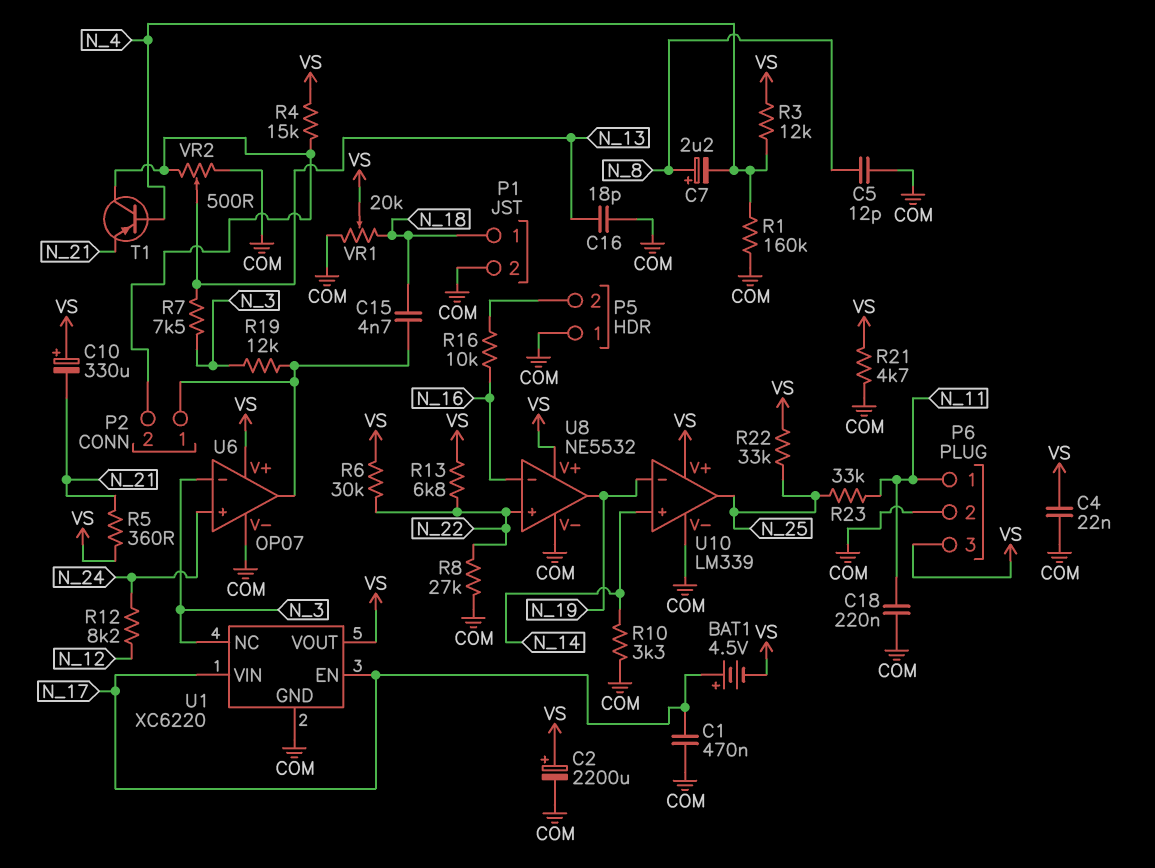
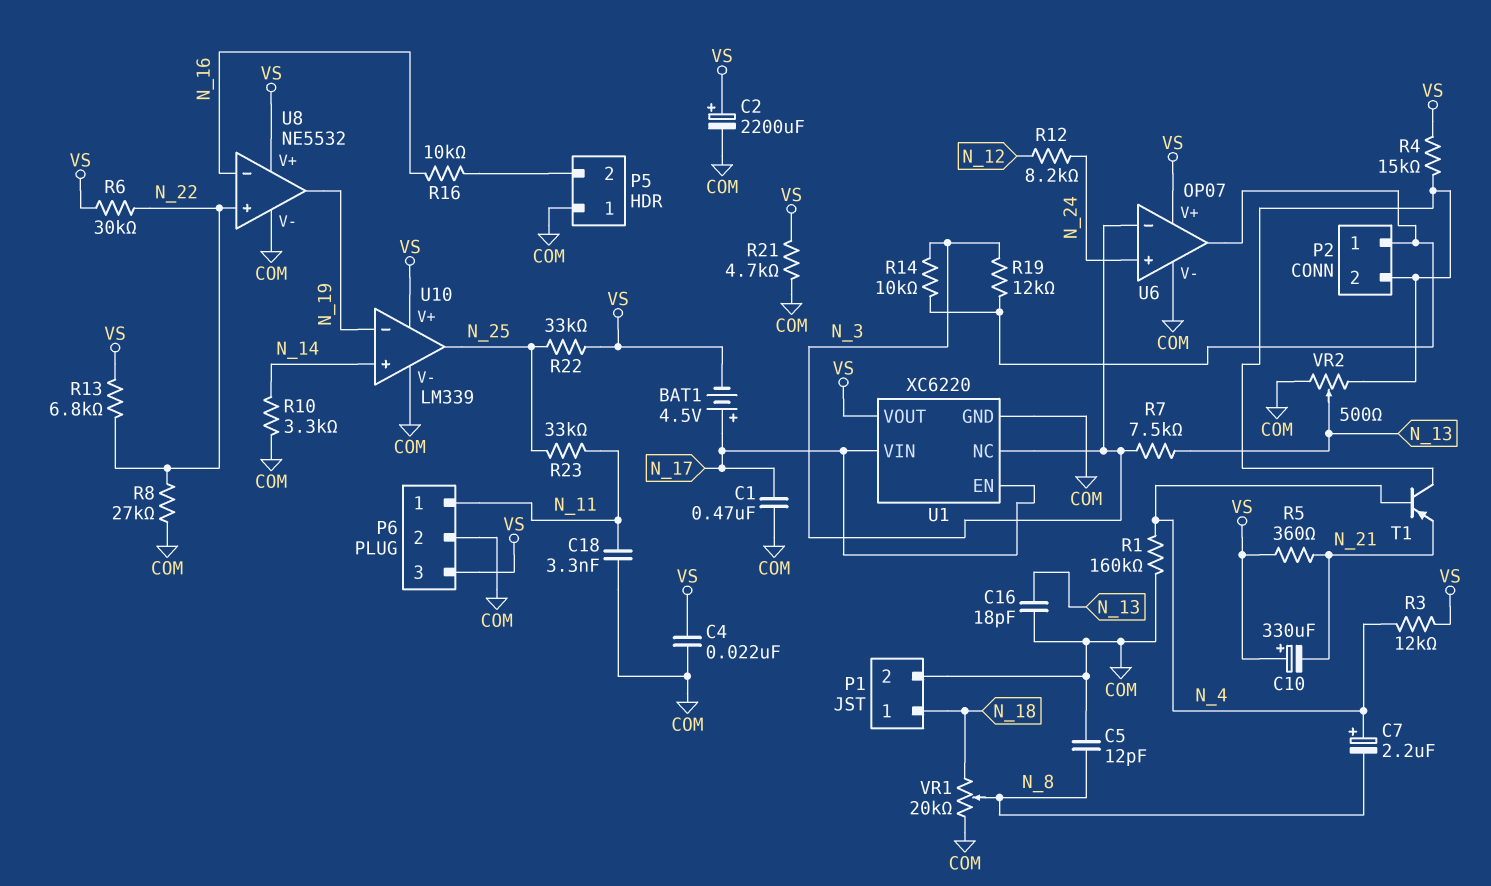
C7: 2.2uF (plus N_8, minus N_4) -> 2.2uF (plus N_4, minus N_8)
C15: 4.7nF (N_18, P2/1) -> none
C18: 220nF (COM, N_11) -> 3.3nF (COM, N_11)
R14: none -> 10k (N_3, P2/1)
VR1: 20k (COM, N_18, wiper VS) -> 20k (COM, N_18, wiper N_8)

